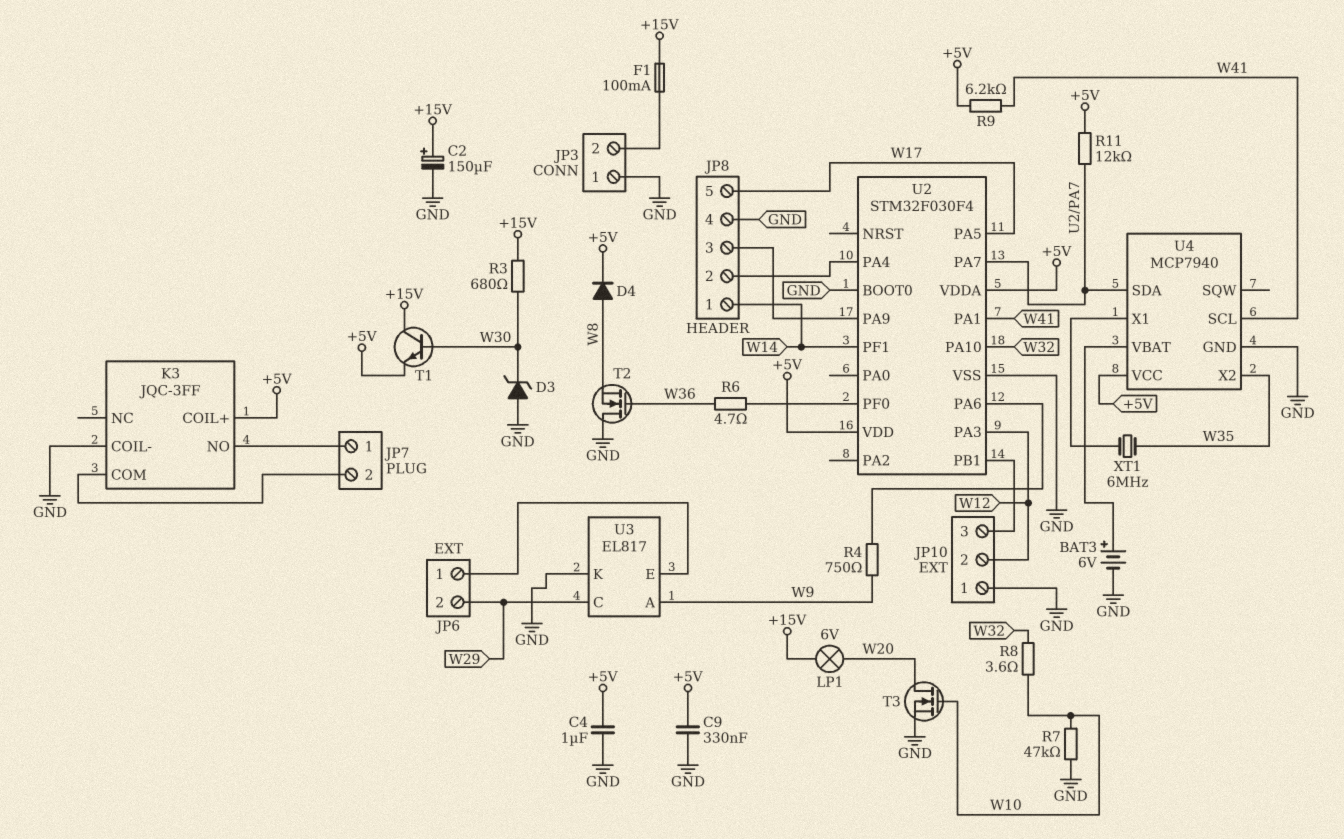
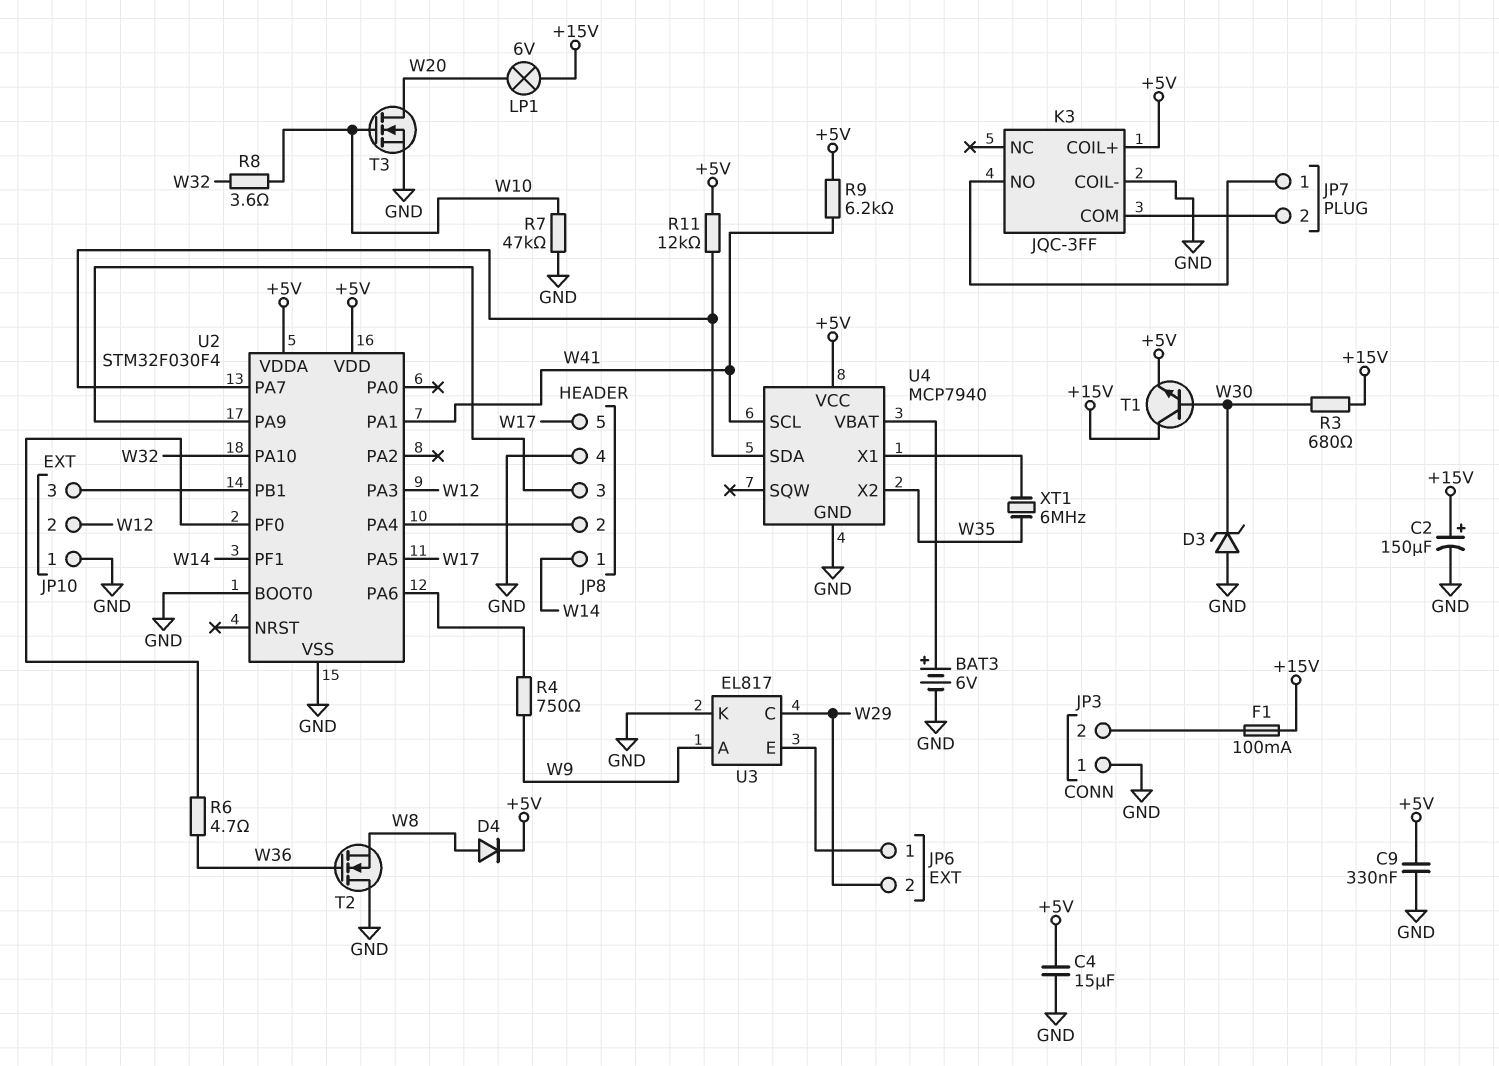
C4: 1uF (+5V, GND) -> 15uF (+5V, GND)

